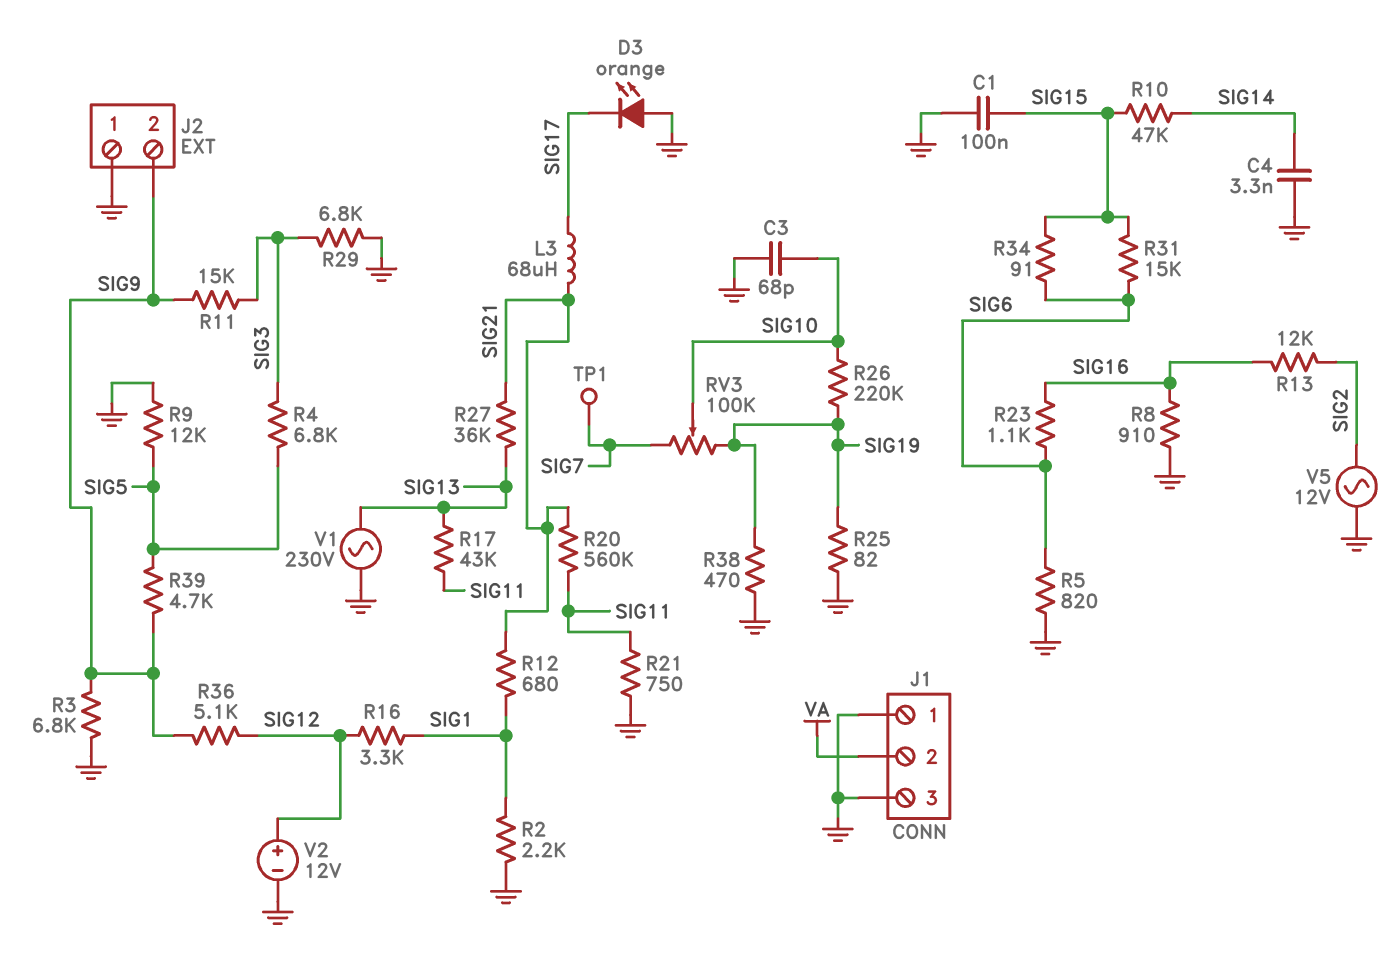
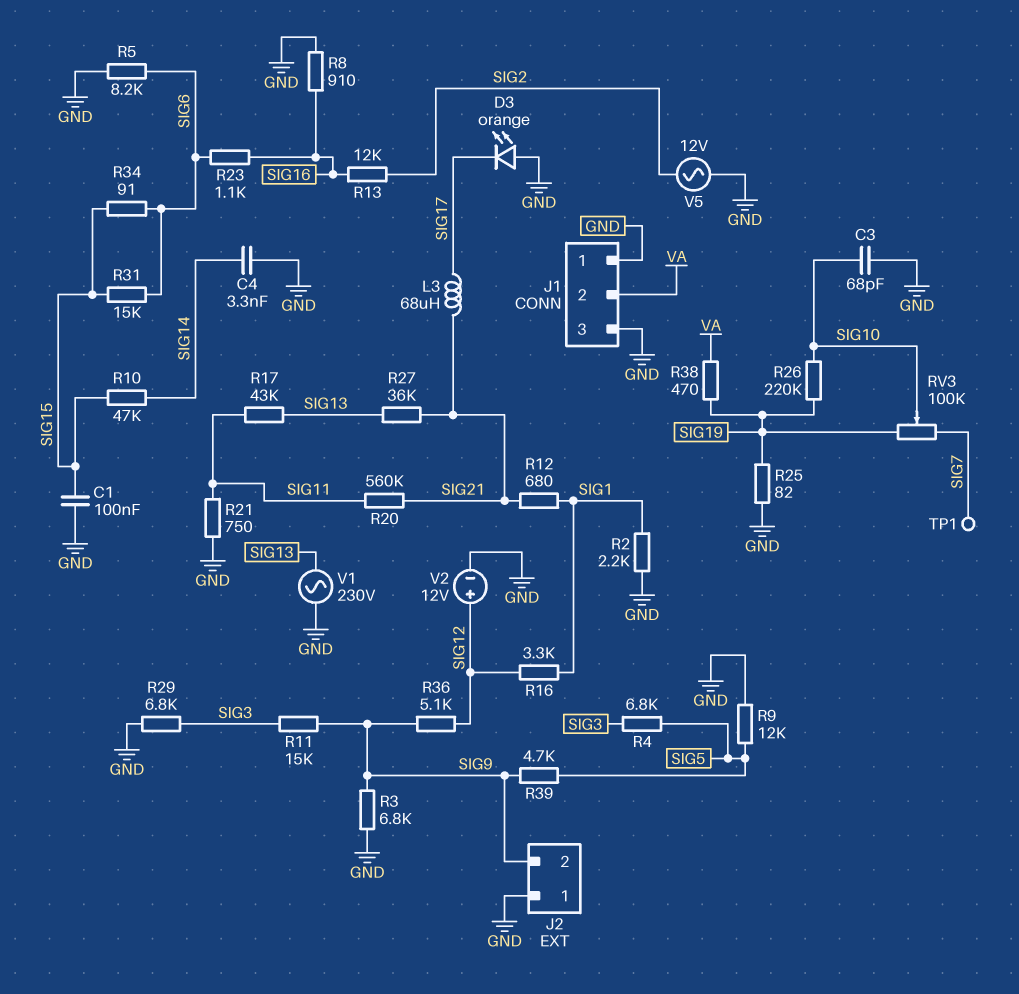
R5: 820 (GND, SIG6) -> 8.2k (GND, SIG6)
R38: 470 (GND, SIG19) -> 470 (SIG19, VA)

